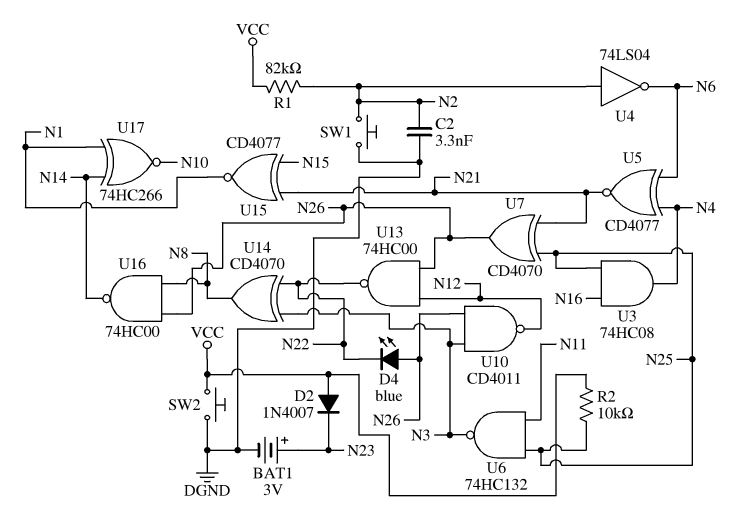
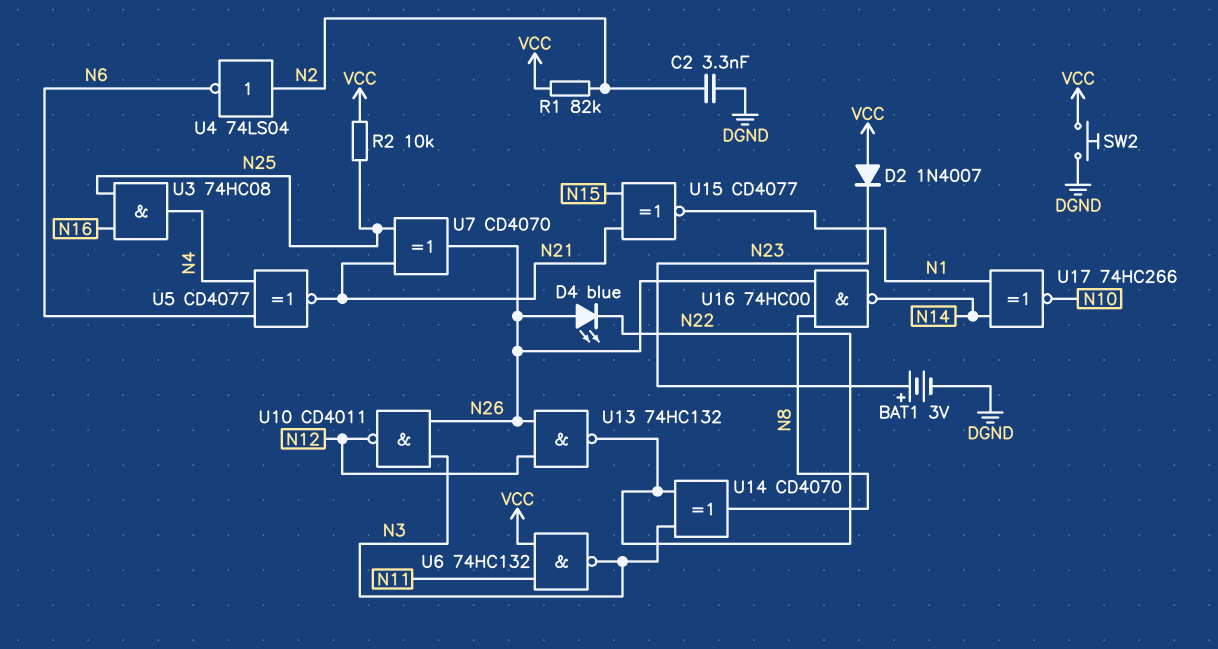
SW1: button (DGND, N2) -> none
U6: NAND 74HC132 (in N11, in N25, out N3) -> NAND 74HC132 (in N11, in VCC, out N3)
U13: NAND 74HC00 (in N12, in N26, out N22) -> NAND 74HC132 (in N12, in N26, out N22)

